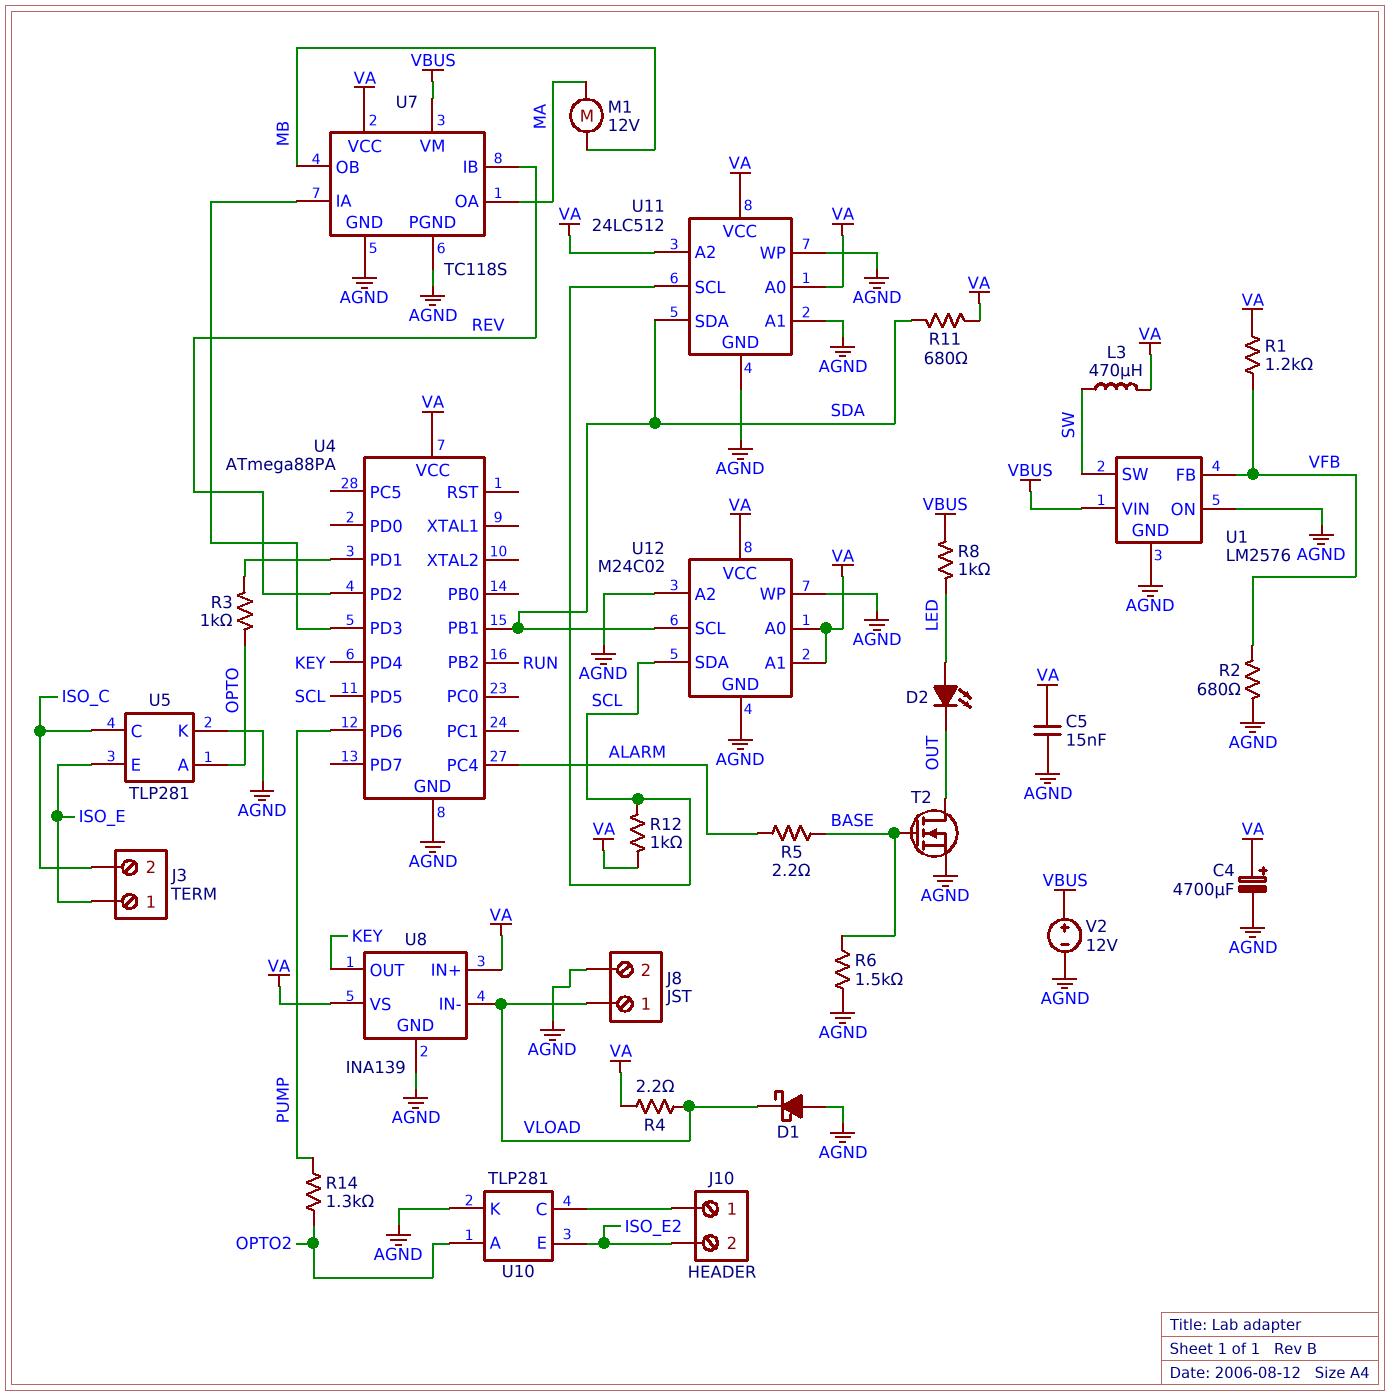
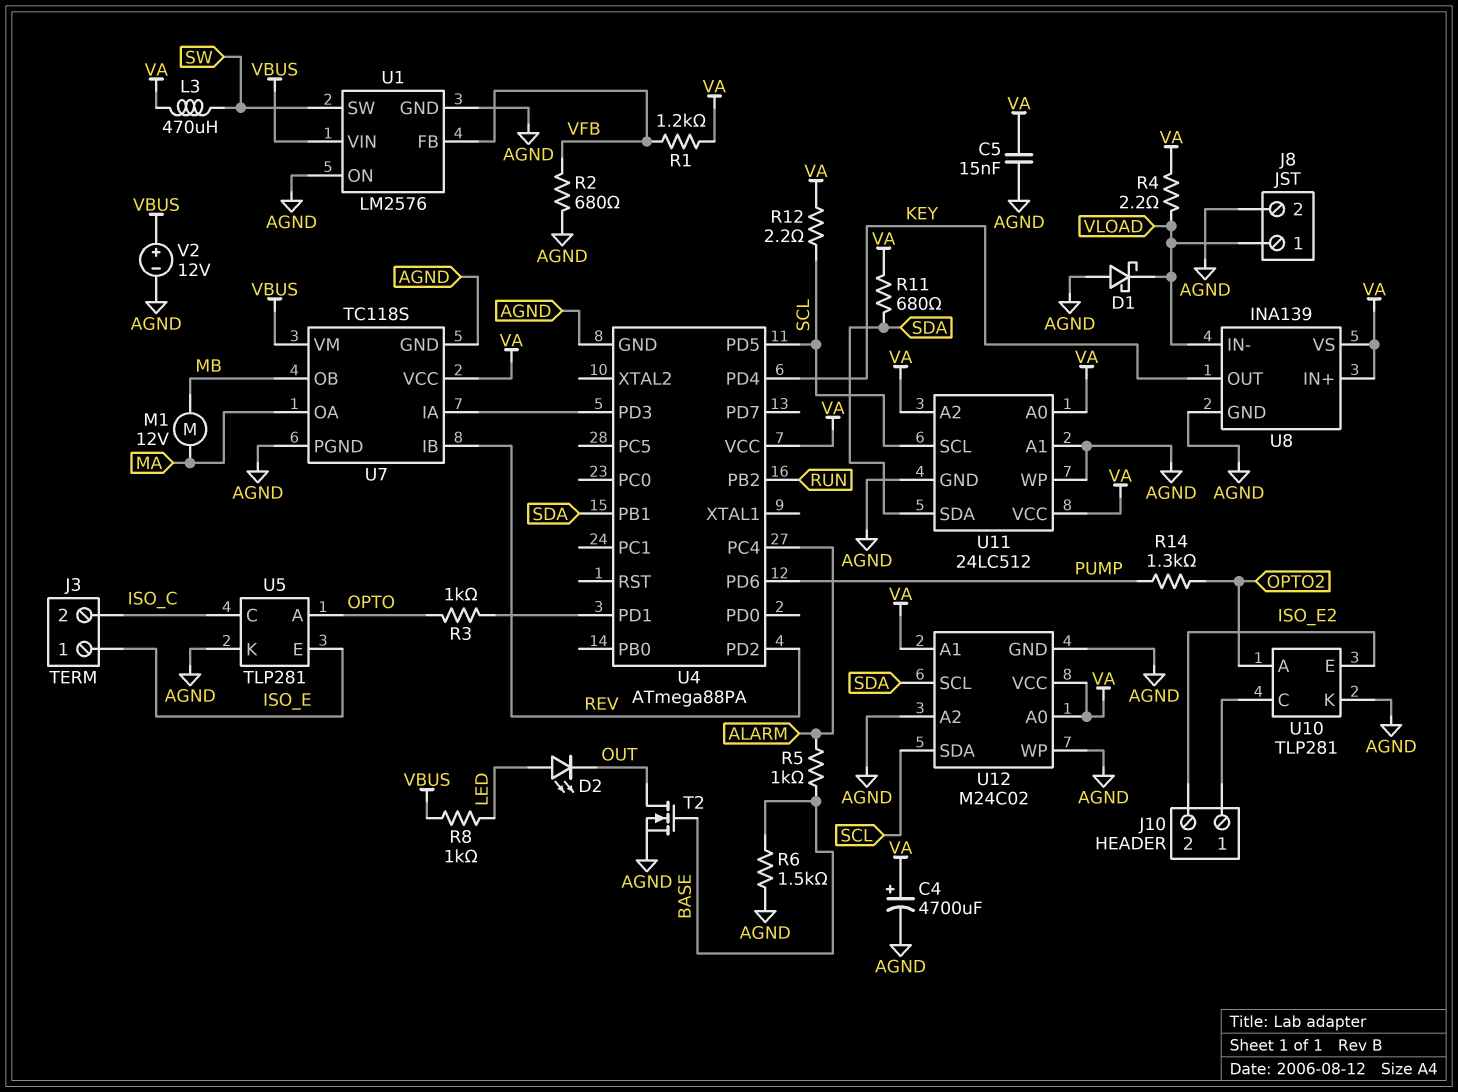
R5: 2.2 (ALARM, BASE) -> 1k (ALARM, BASE)
R12: 1k (SCL, VA) -> 2.2 (SCL, VA)

